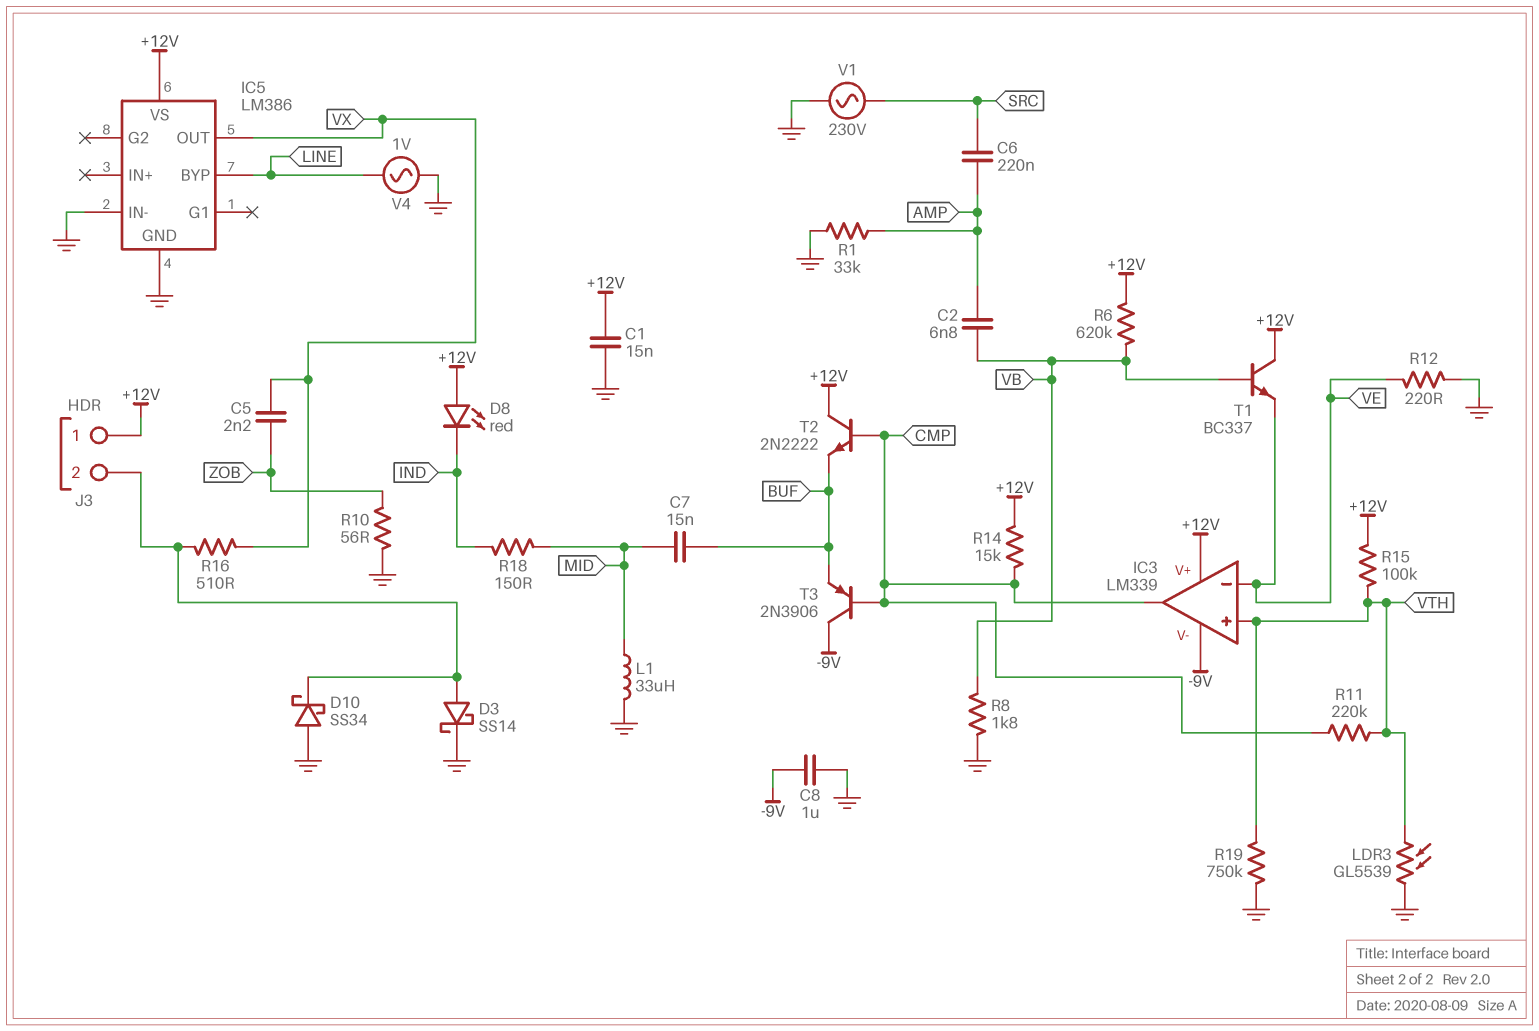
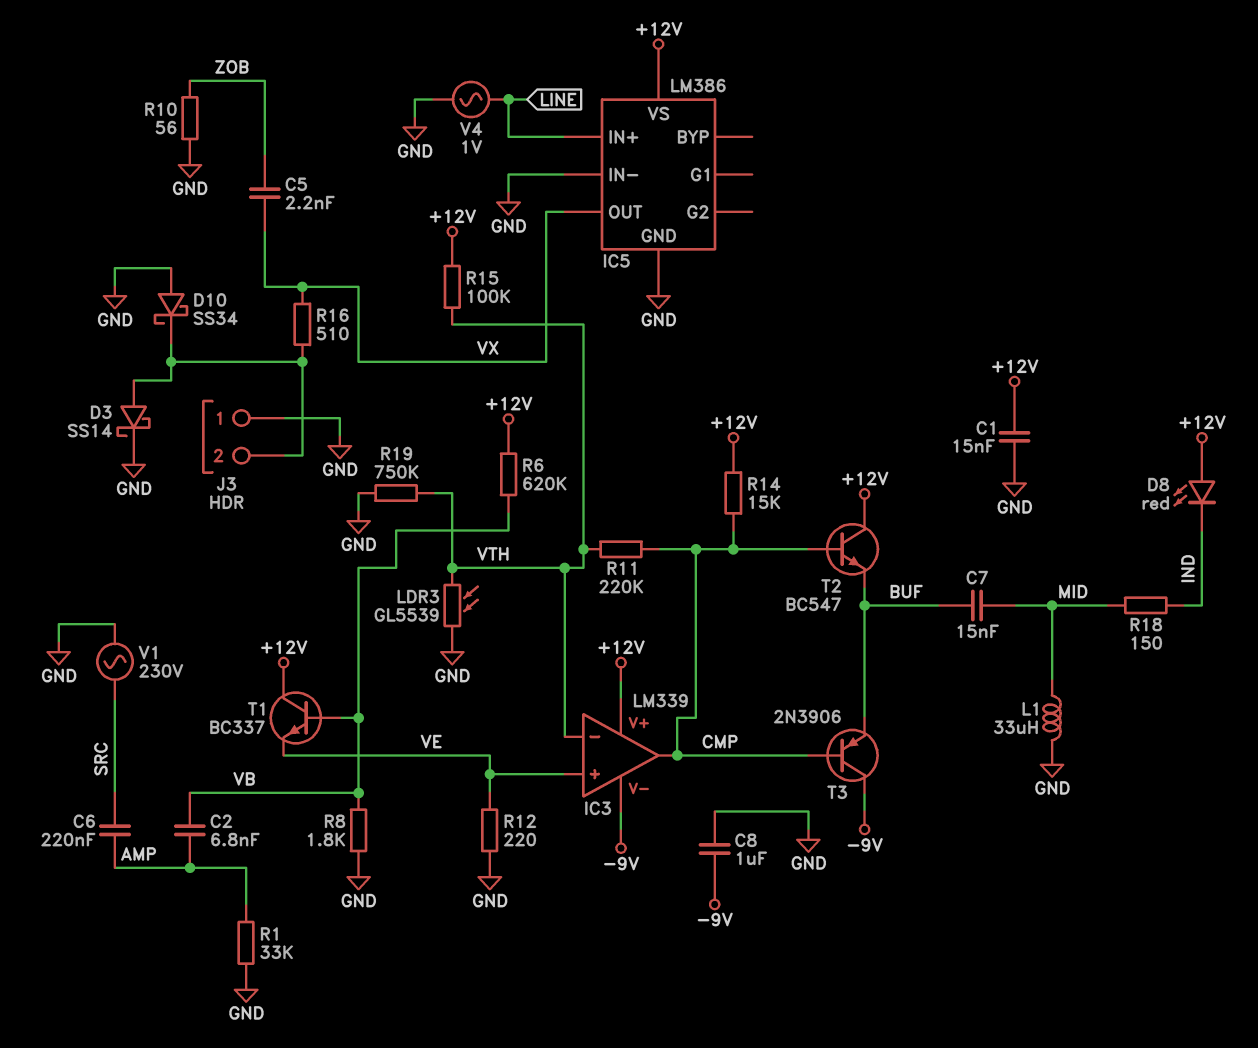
IC3 pin in+: VTH -> VE
IC3 pin in-: VE -> VTH
IC5 pin BYP: LINE -> none
IC5 pin IN+: none -> LINE
J3 pin 1: +12V -> GND
T2: NPN 2N2222 (B CMP, C +12V, E BUF) -> NPN BC547 (B CMP, C +12V, E BUF)

